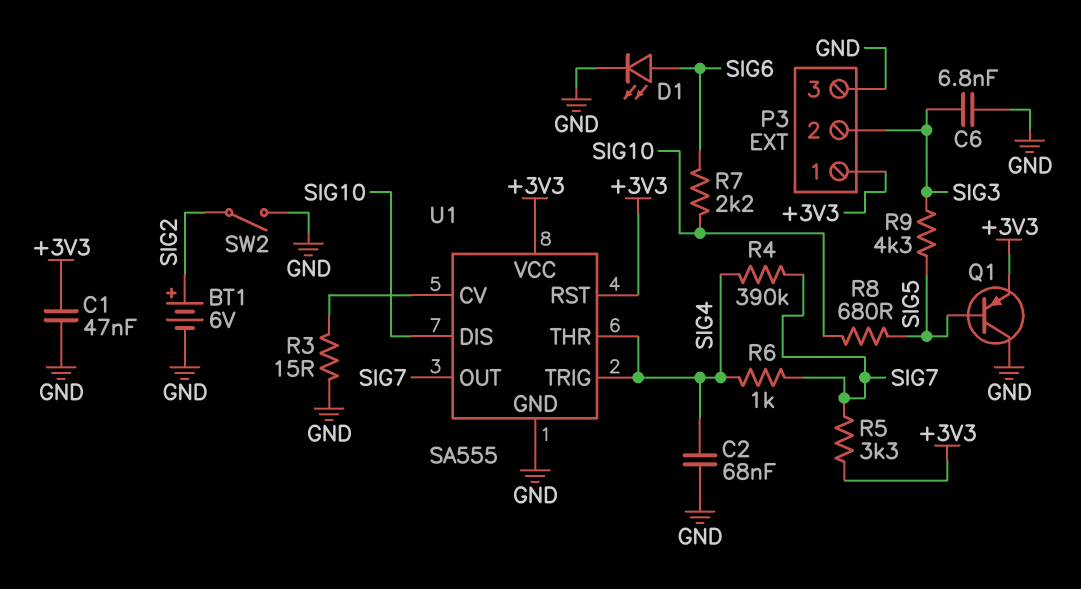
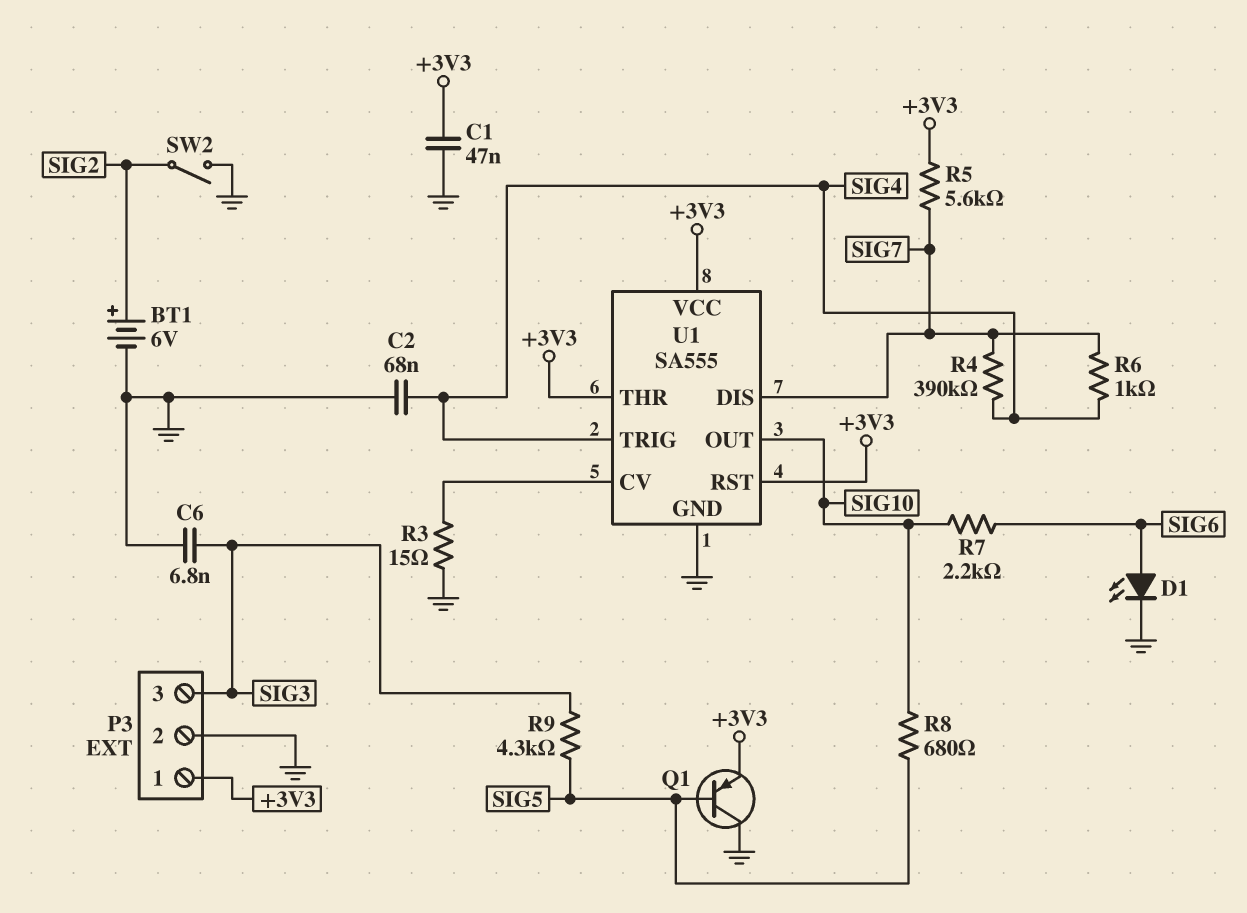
P3 pin 2: SIG3 -> GND
P3 pin 3: GND -> SIG3
R5: 3.3k (+3V3, SIG7) -> 5.6k (+3V3, SIG7)
U1 pin DIS: SIG10 -> SIG7
U1 pin OUT: SIG7 -> SIG10
U1 pin THR: SIG4 -> +3V3

